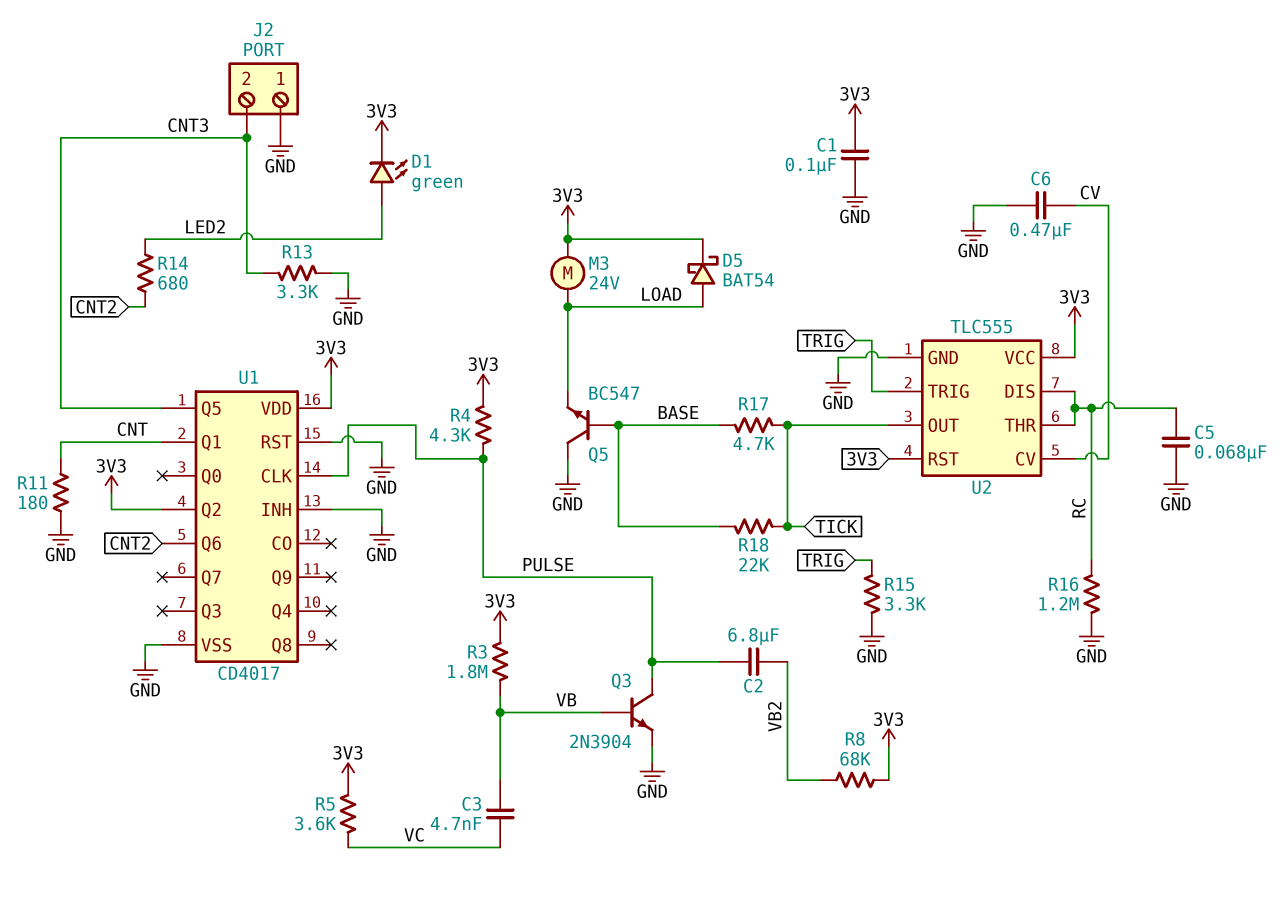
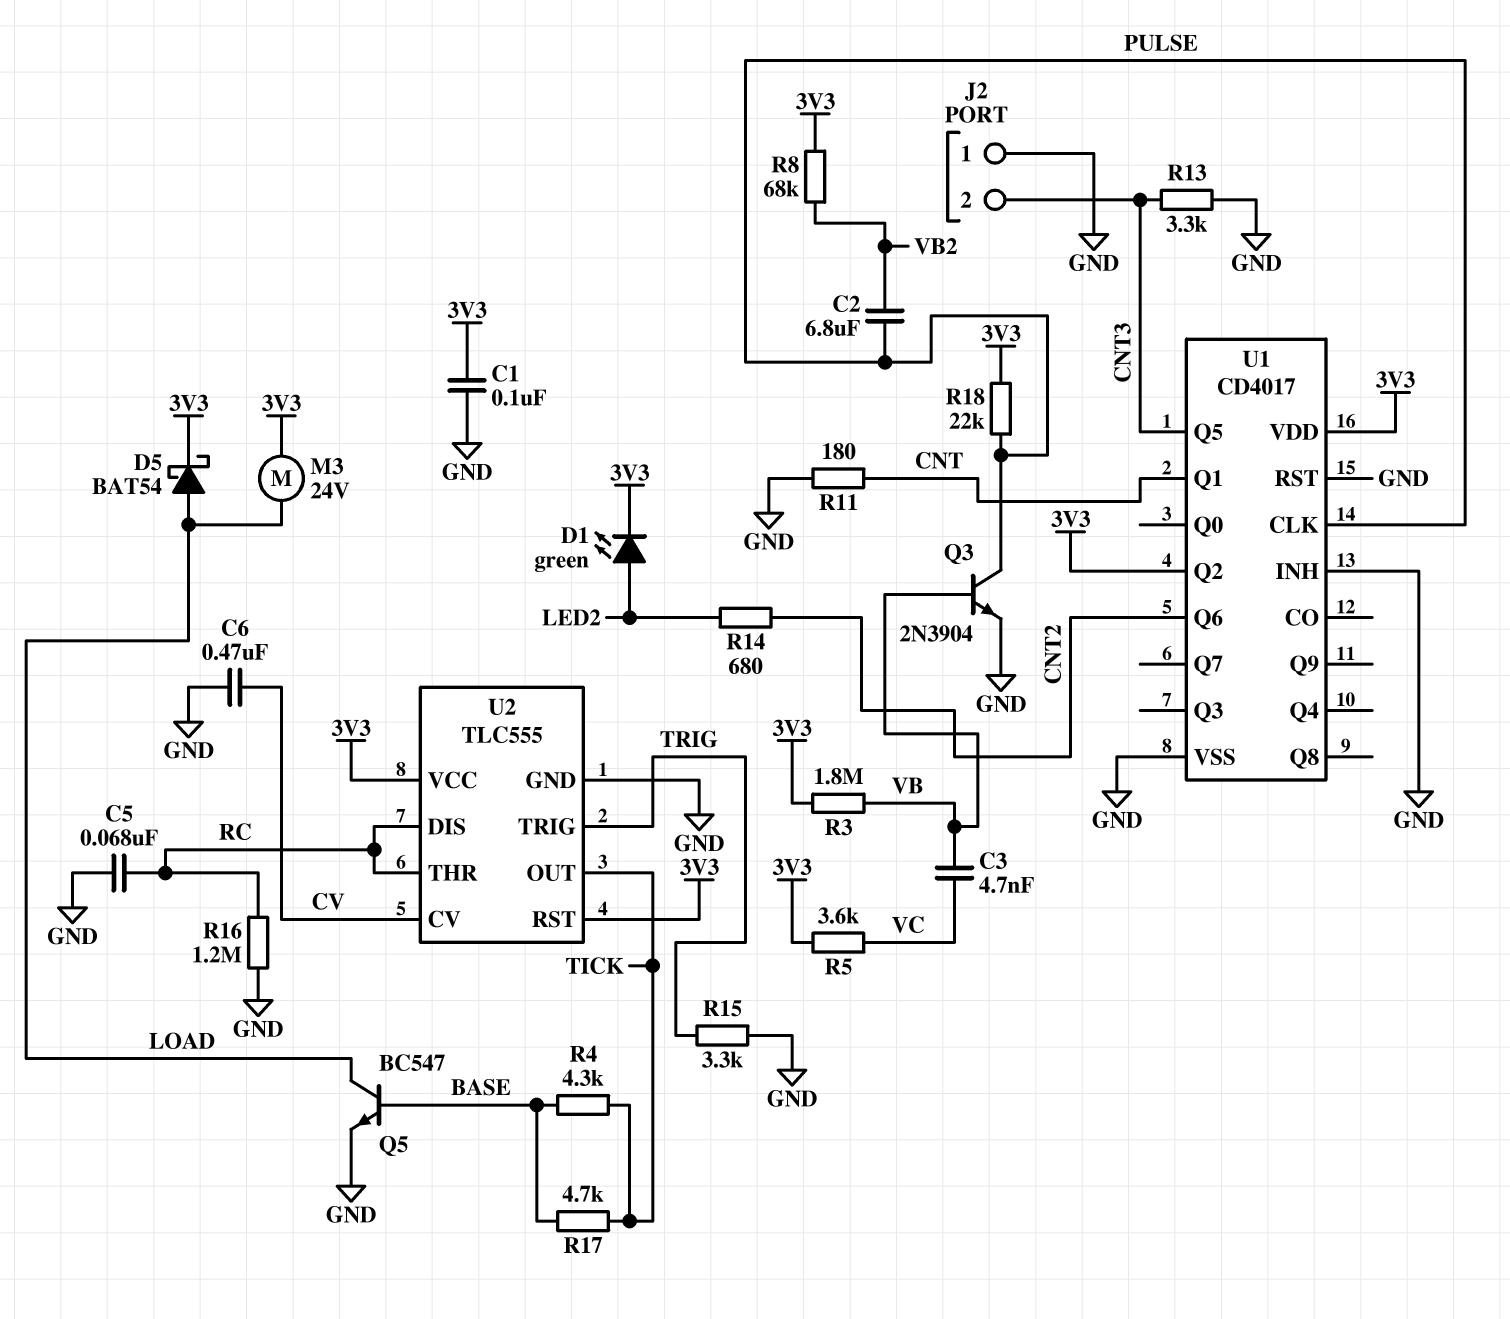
Q5: NPN BC547 (B BASE, C GND, E LOAD) -> NPN BC547 (B BASE, C LOAD, E GND)
R4: 4.3k (3V3, PULSE) -> 4.3k (BASE, TICK)
R18: 22k (BASE, TICK) -> 22k (3V3, PULSE)

